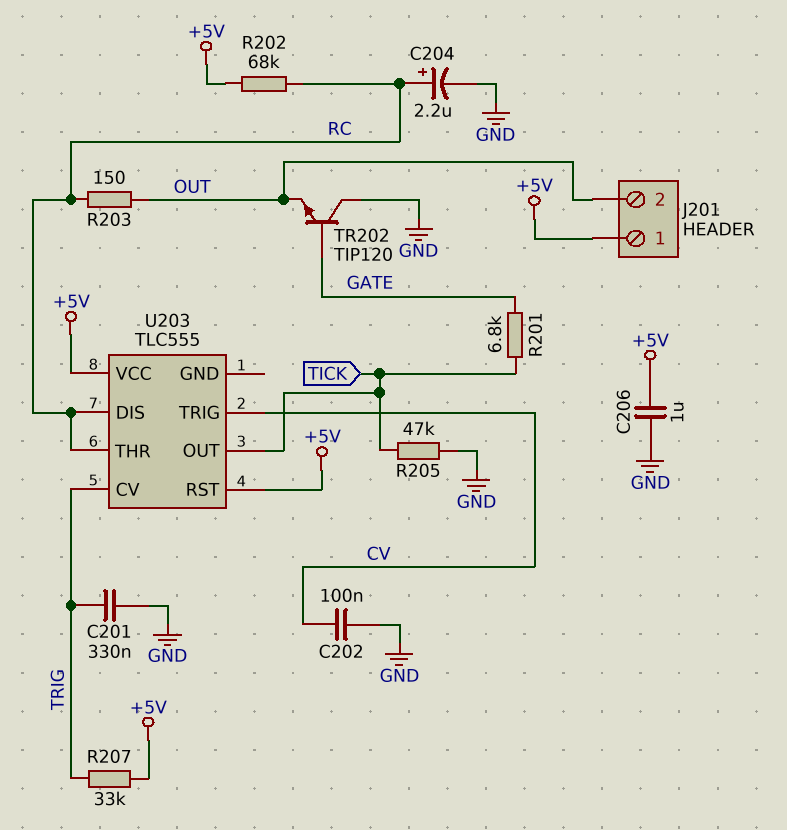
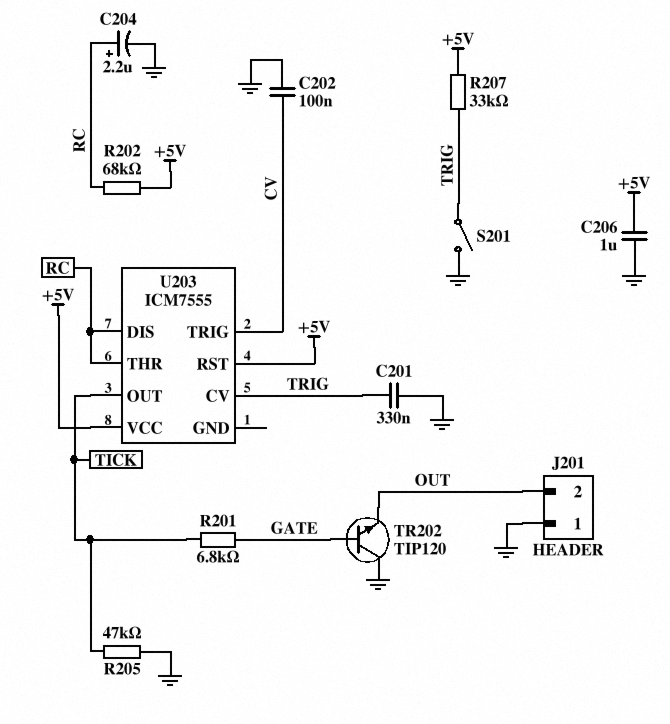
J201 pin 1: +5V -> GND
R203: 150 (OUT, RC) -> none
S201: none -> switch (GND, TRIG)
U203: TLC555 -> ICM7555

